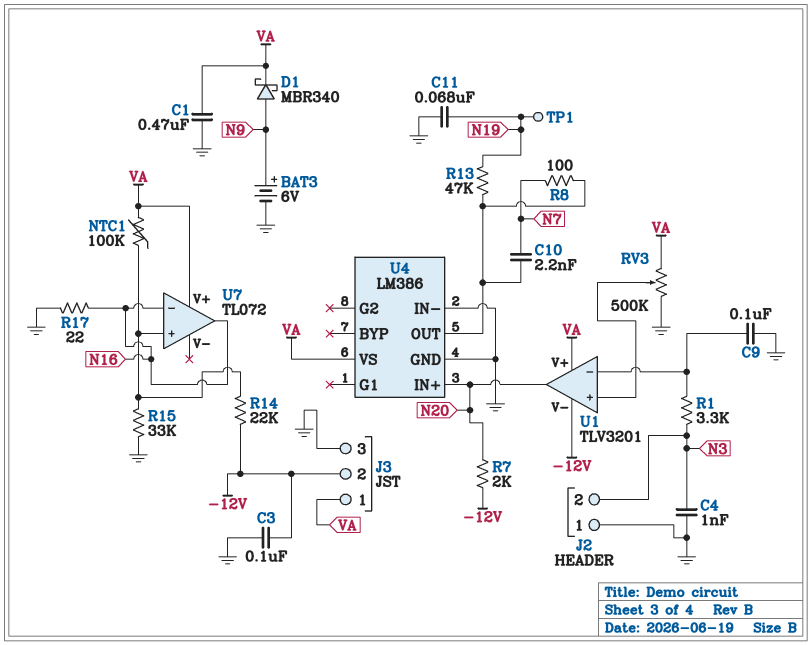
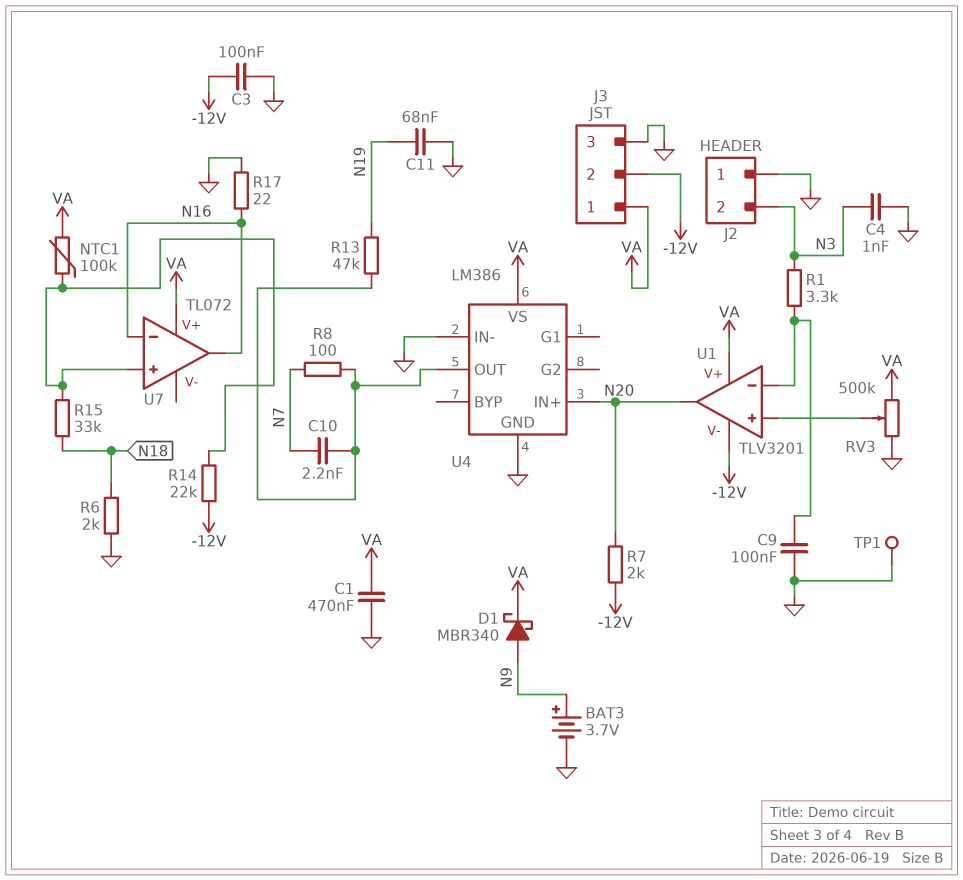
BAT3: 6V (plus N9, minus GND) -> 3.7V (plus N9, minus GND)
R6: none -> 2k (GND, N18)
R15: 33k (GND, U7/in+) -> 33k (N18, U7/in+)
TP1: test point (N19) -> test point (GND)

